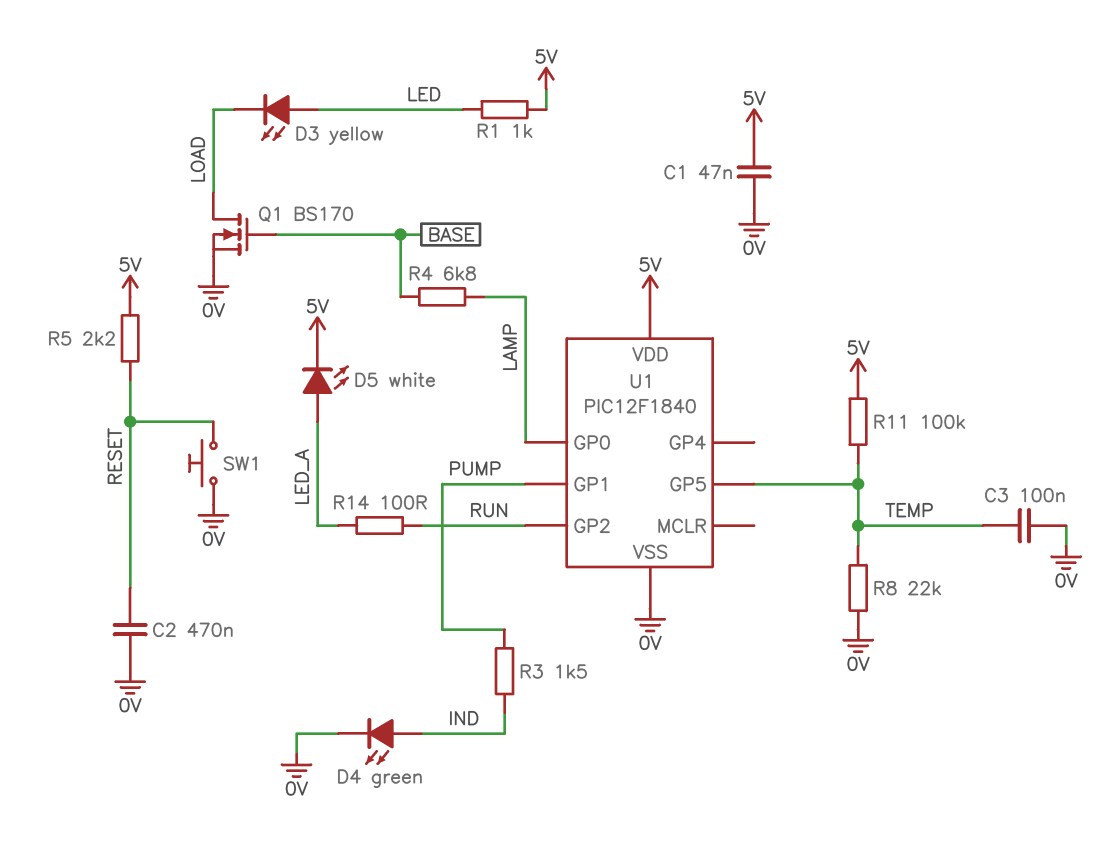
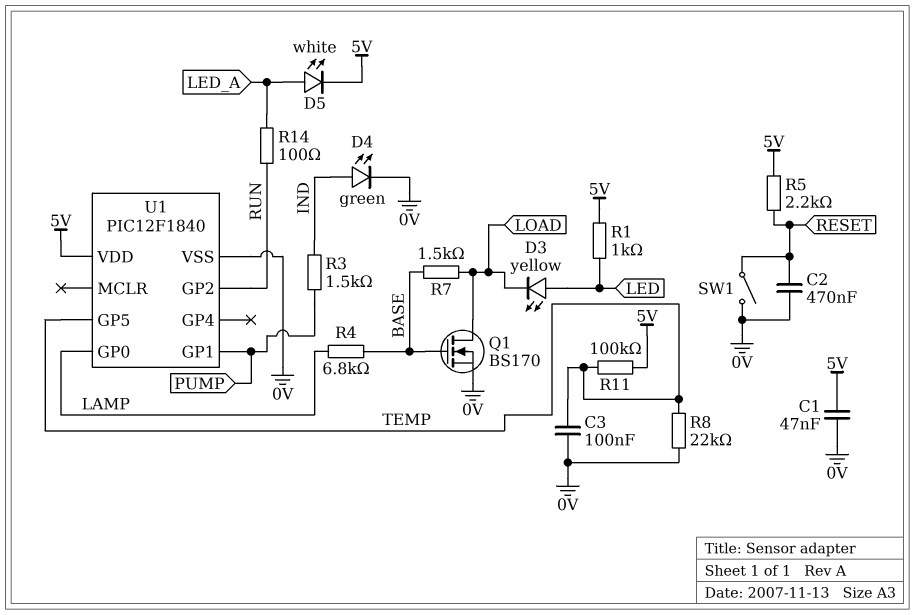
R7: none -> 1.5k (BASE, LOAD)
SW1: button (0V, RESET) -> switch (0V, RESET)

